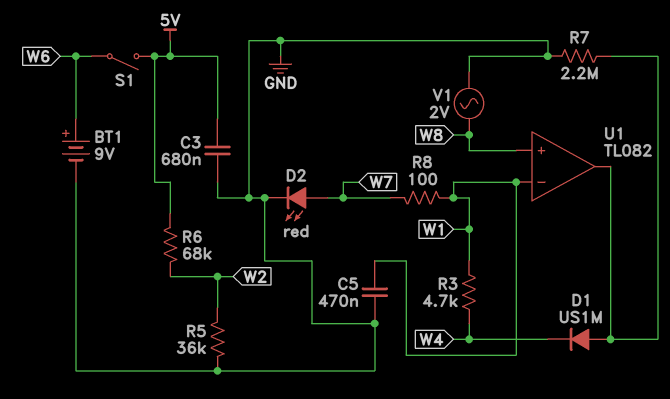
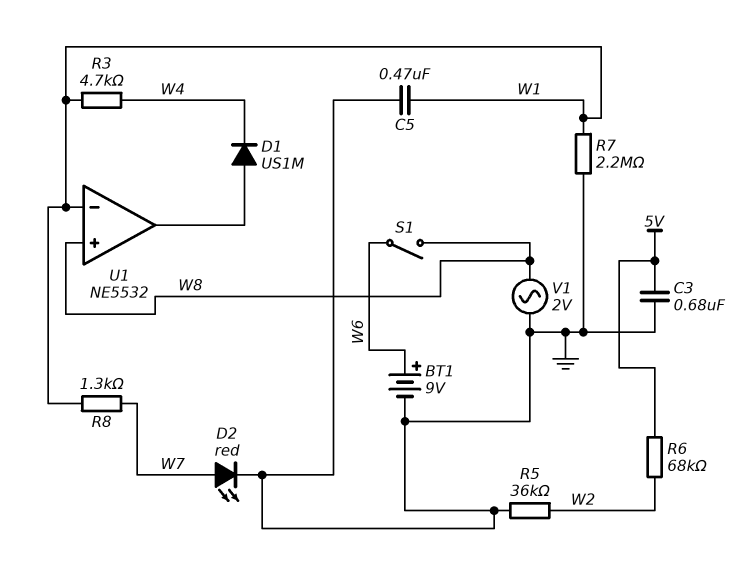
R7: 2.2M (GND, U1/out) -> 2.2M (GND, W1)
R8: 100 (W1, W7) -> 1.3k (W1, W7)
S1: switch (5V, W6) -> switch (W6, W8)
U1: TL082 -> NE5532

